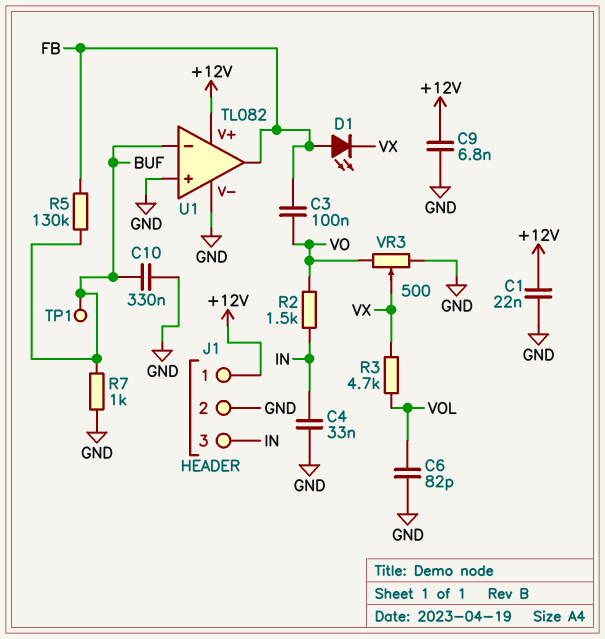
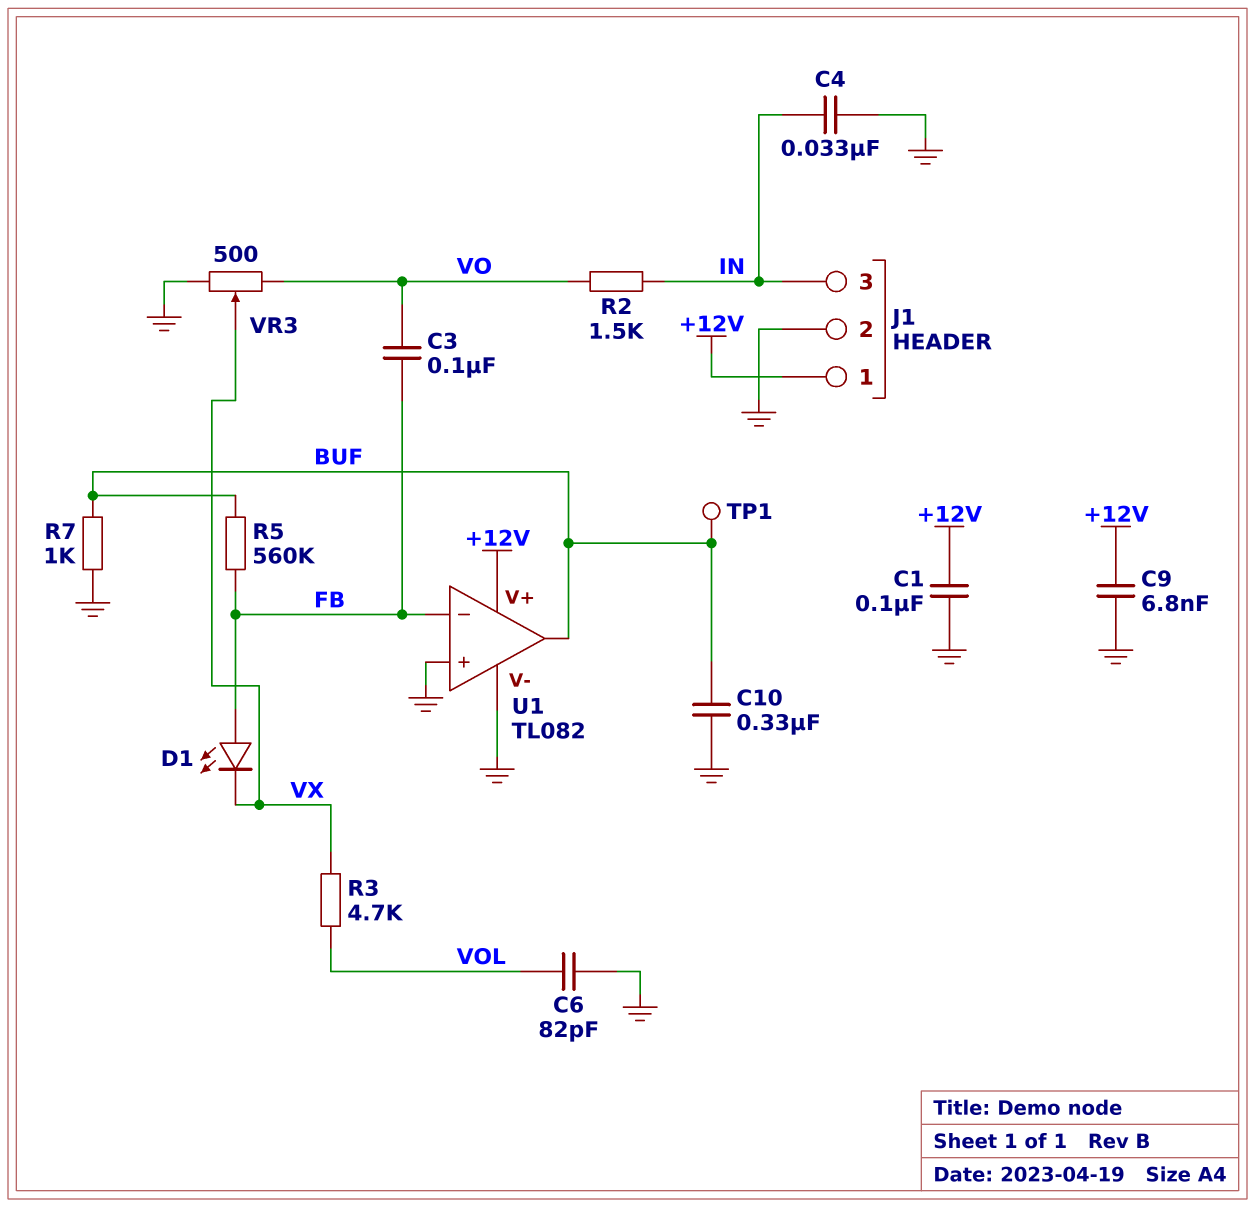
C1: 22nF (+12V, GND) -> 100nF (+12V, GND)
R5: 130k (BUF, FB) -> 560k (BUF, FB)
U1 pin in-: BUF -> FB
U1 pin out: FB -> BUF

